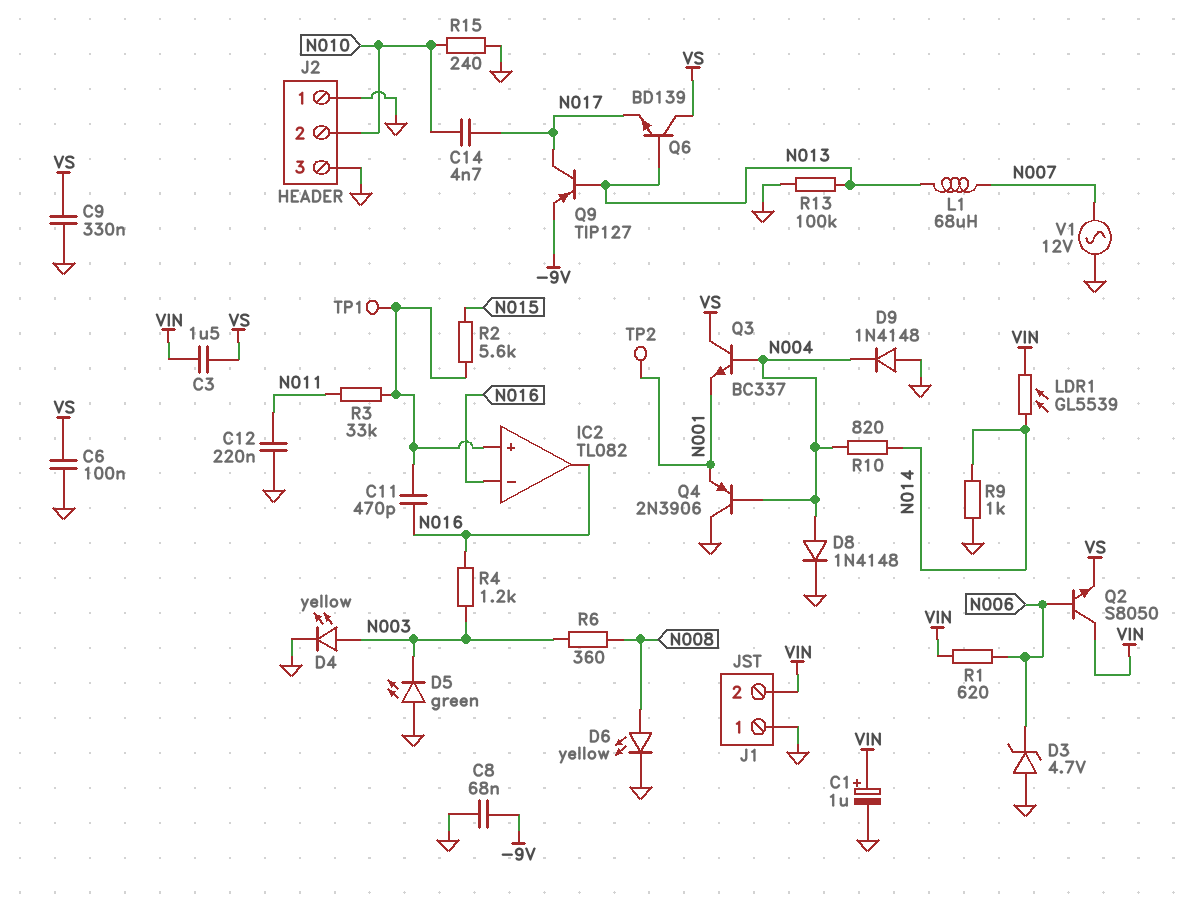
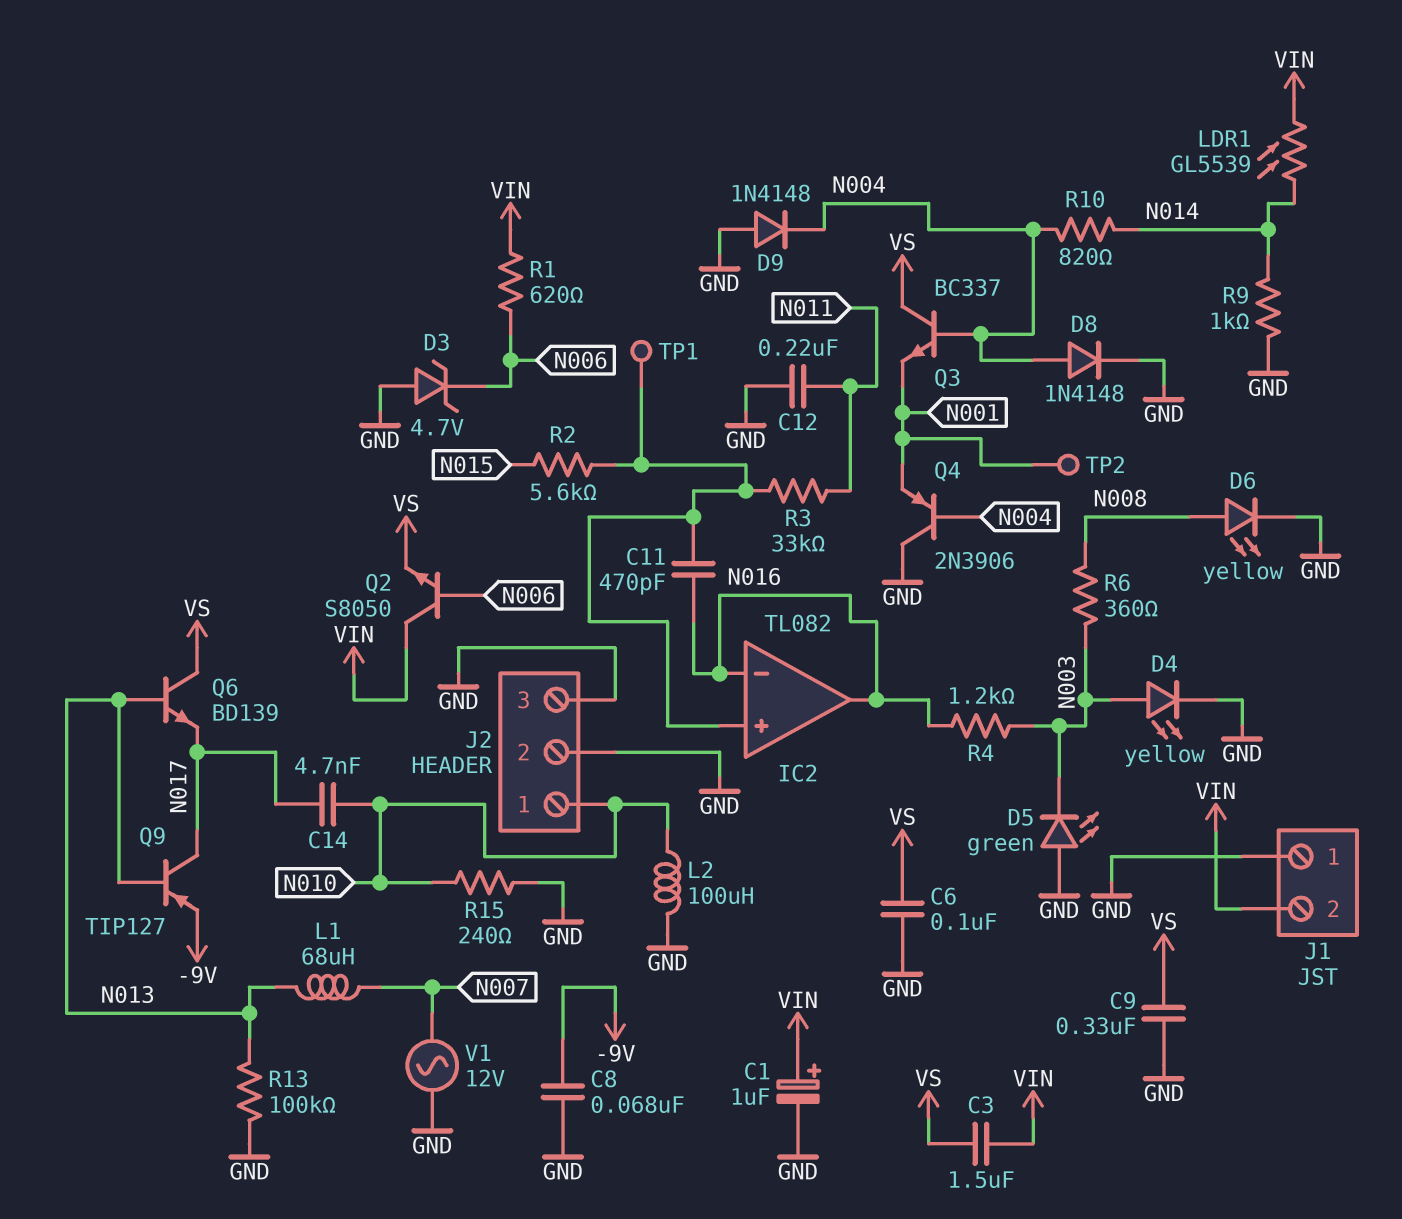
J2 pin 1: GND -> N010
J2 pin 2: N010 -> GND
L2: none -> 100uH (GND, N010)

